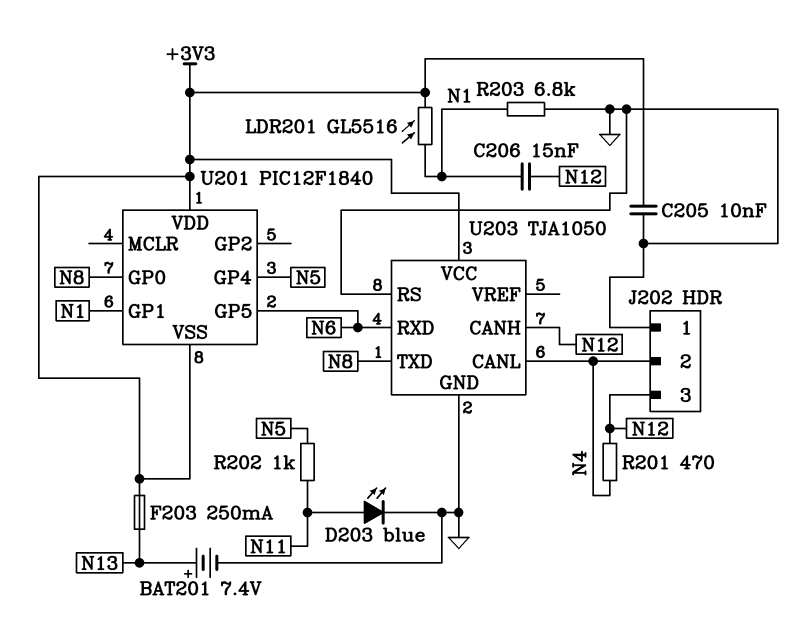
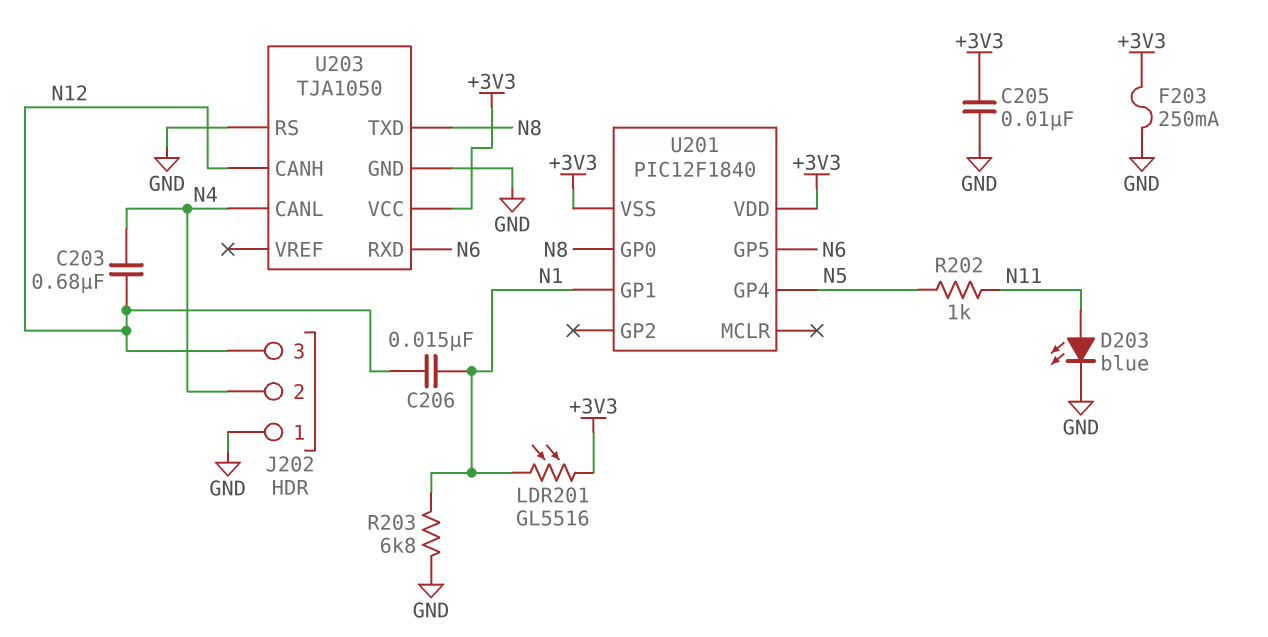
BAT201: 7.4V (plus N13, minus GND) -> none
C203: none -> 680nF (N4, N12)
F203: 250mA (+3V3, N13) -> 250mA (+3V3, GND)
R201: 470 (N4, N12) -> none

